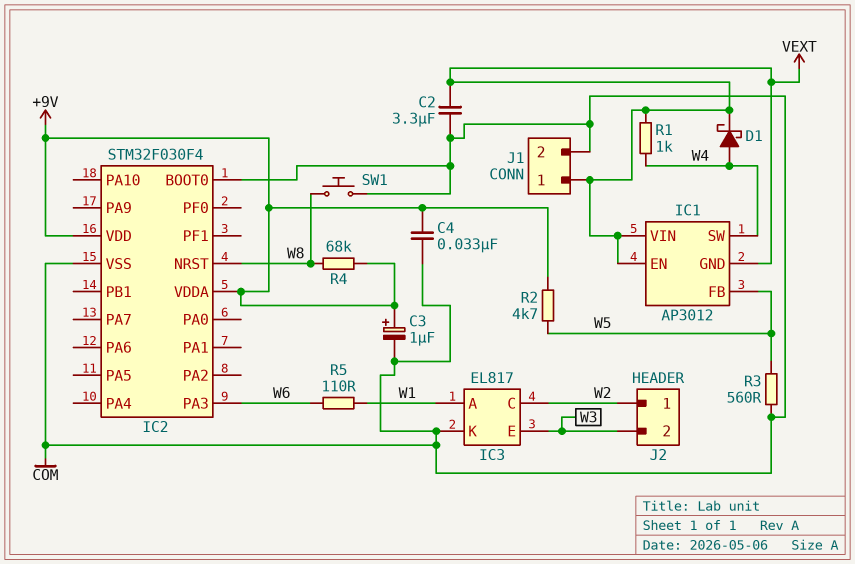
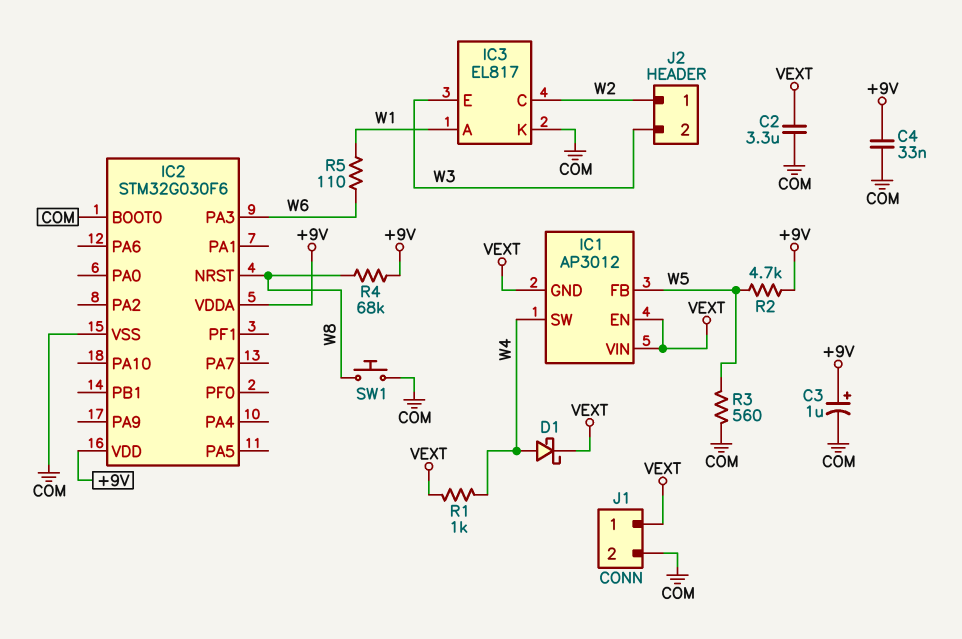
IC2: STM32F030F4 -> STM32G030F6

